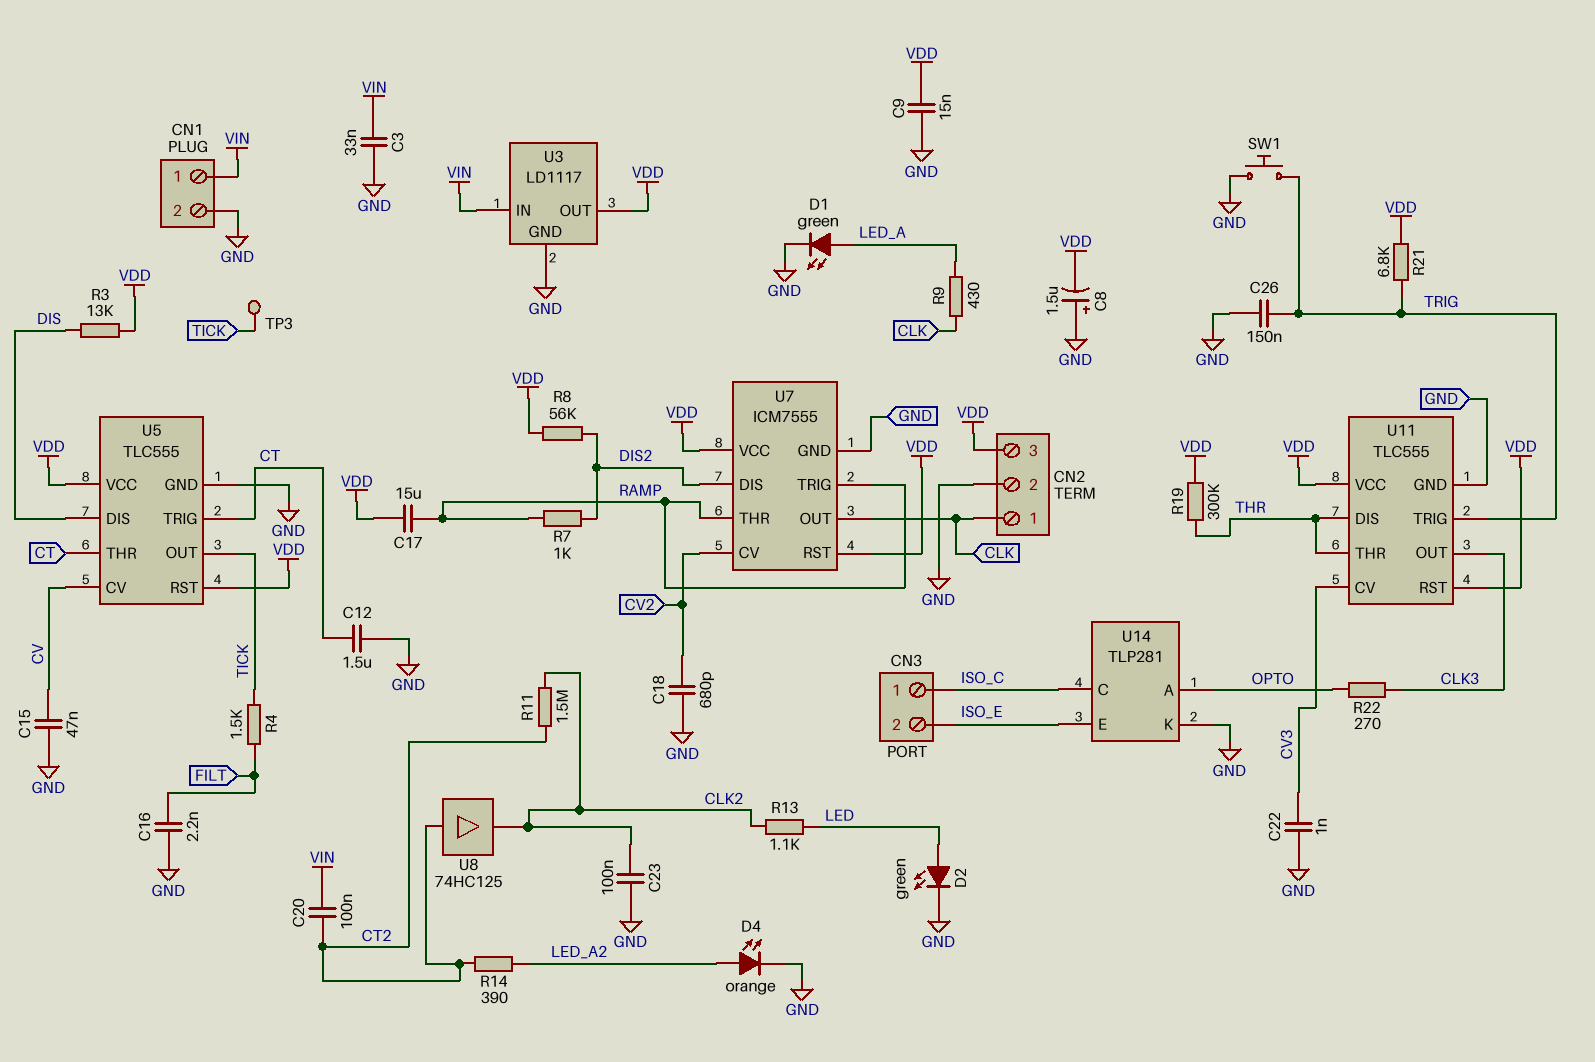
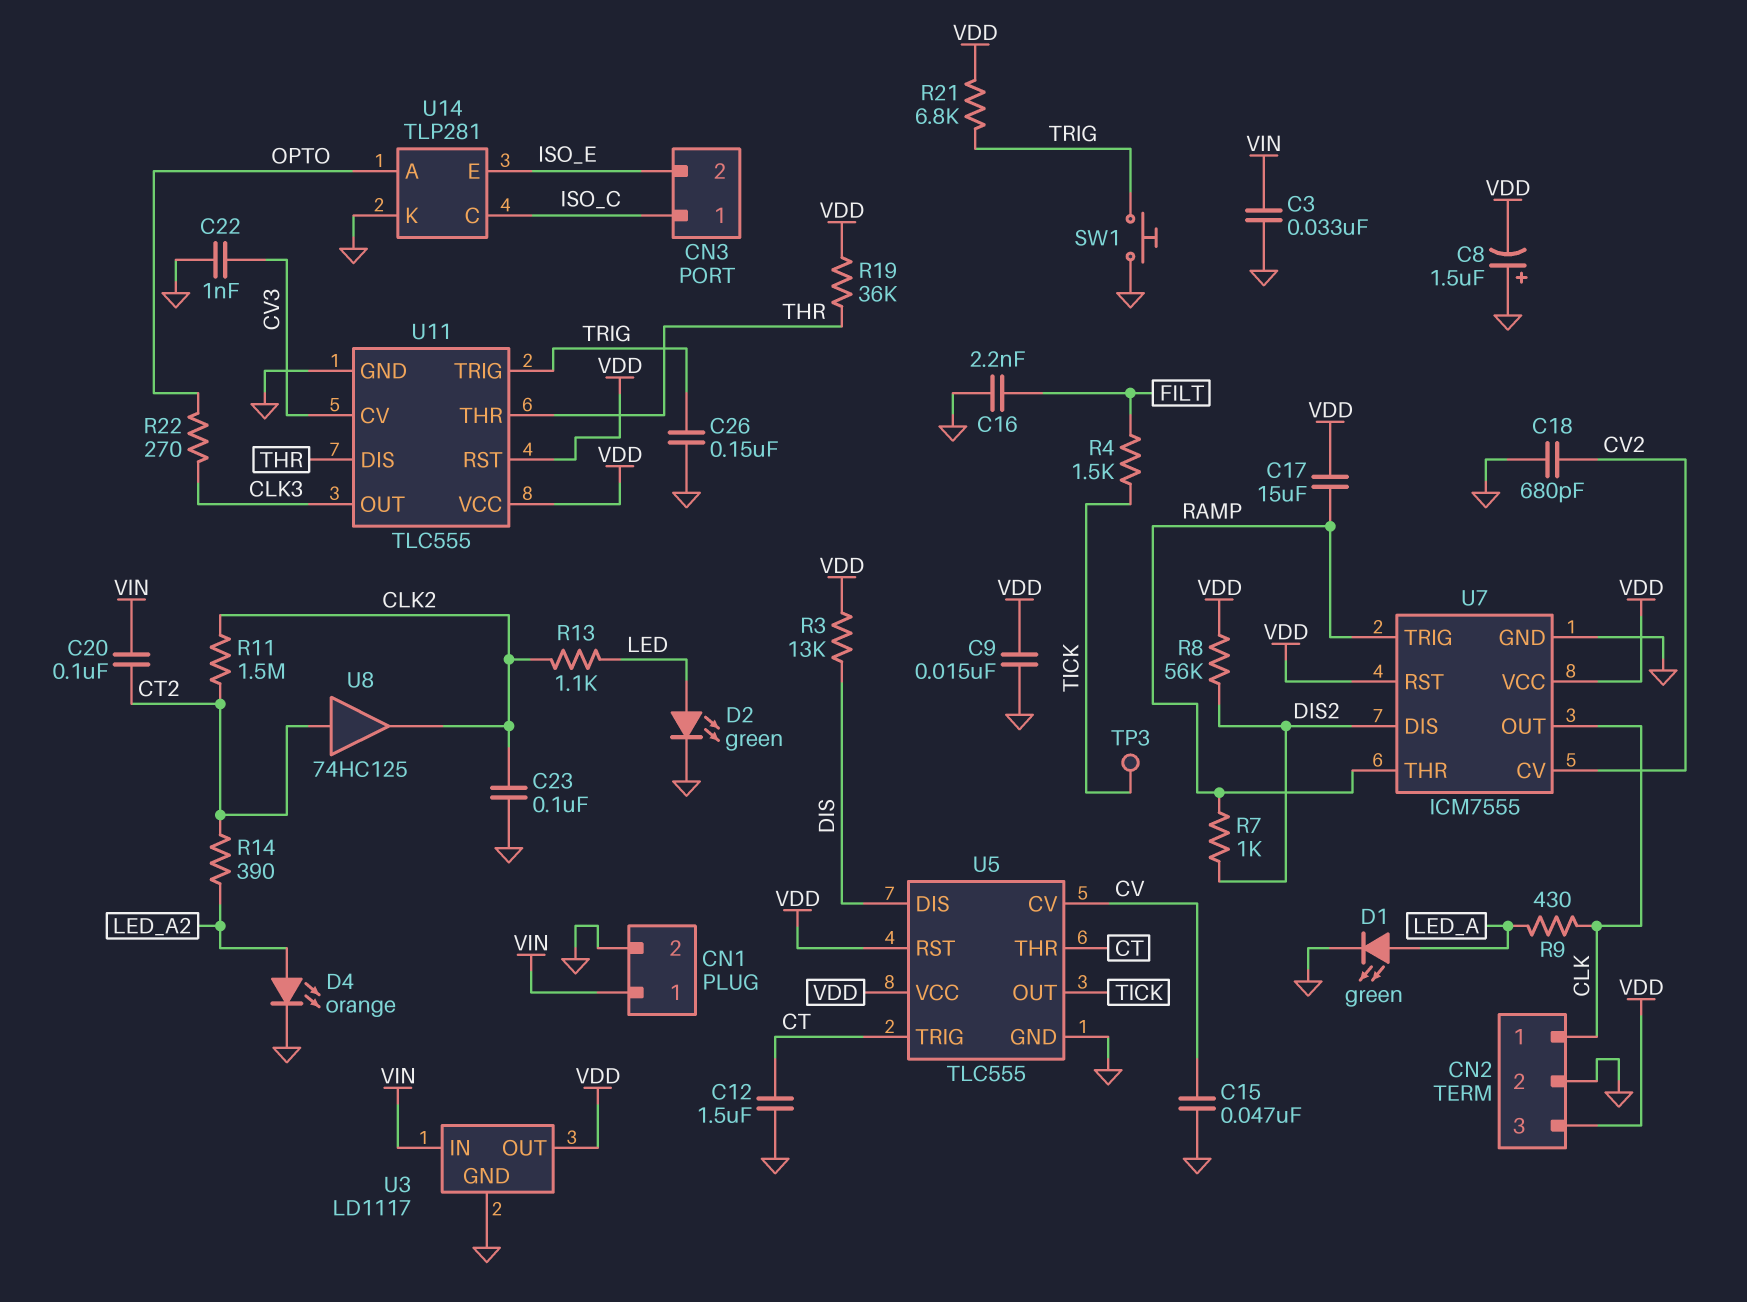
R19: 300k (THR, VDD) -> 36k (THR, VDD)

